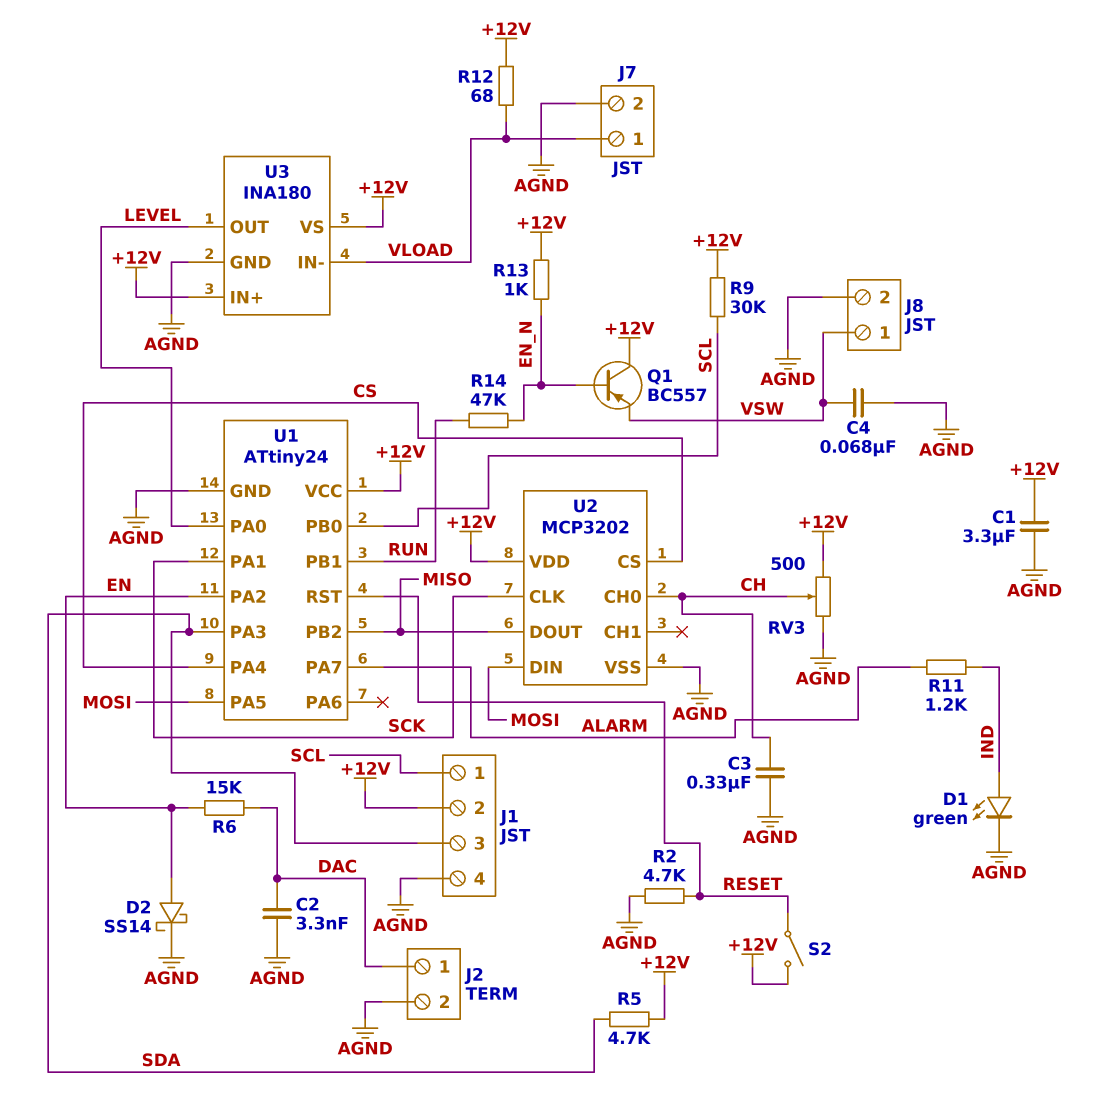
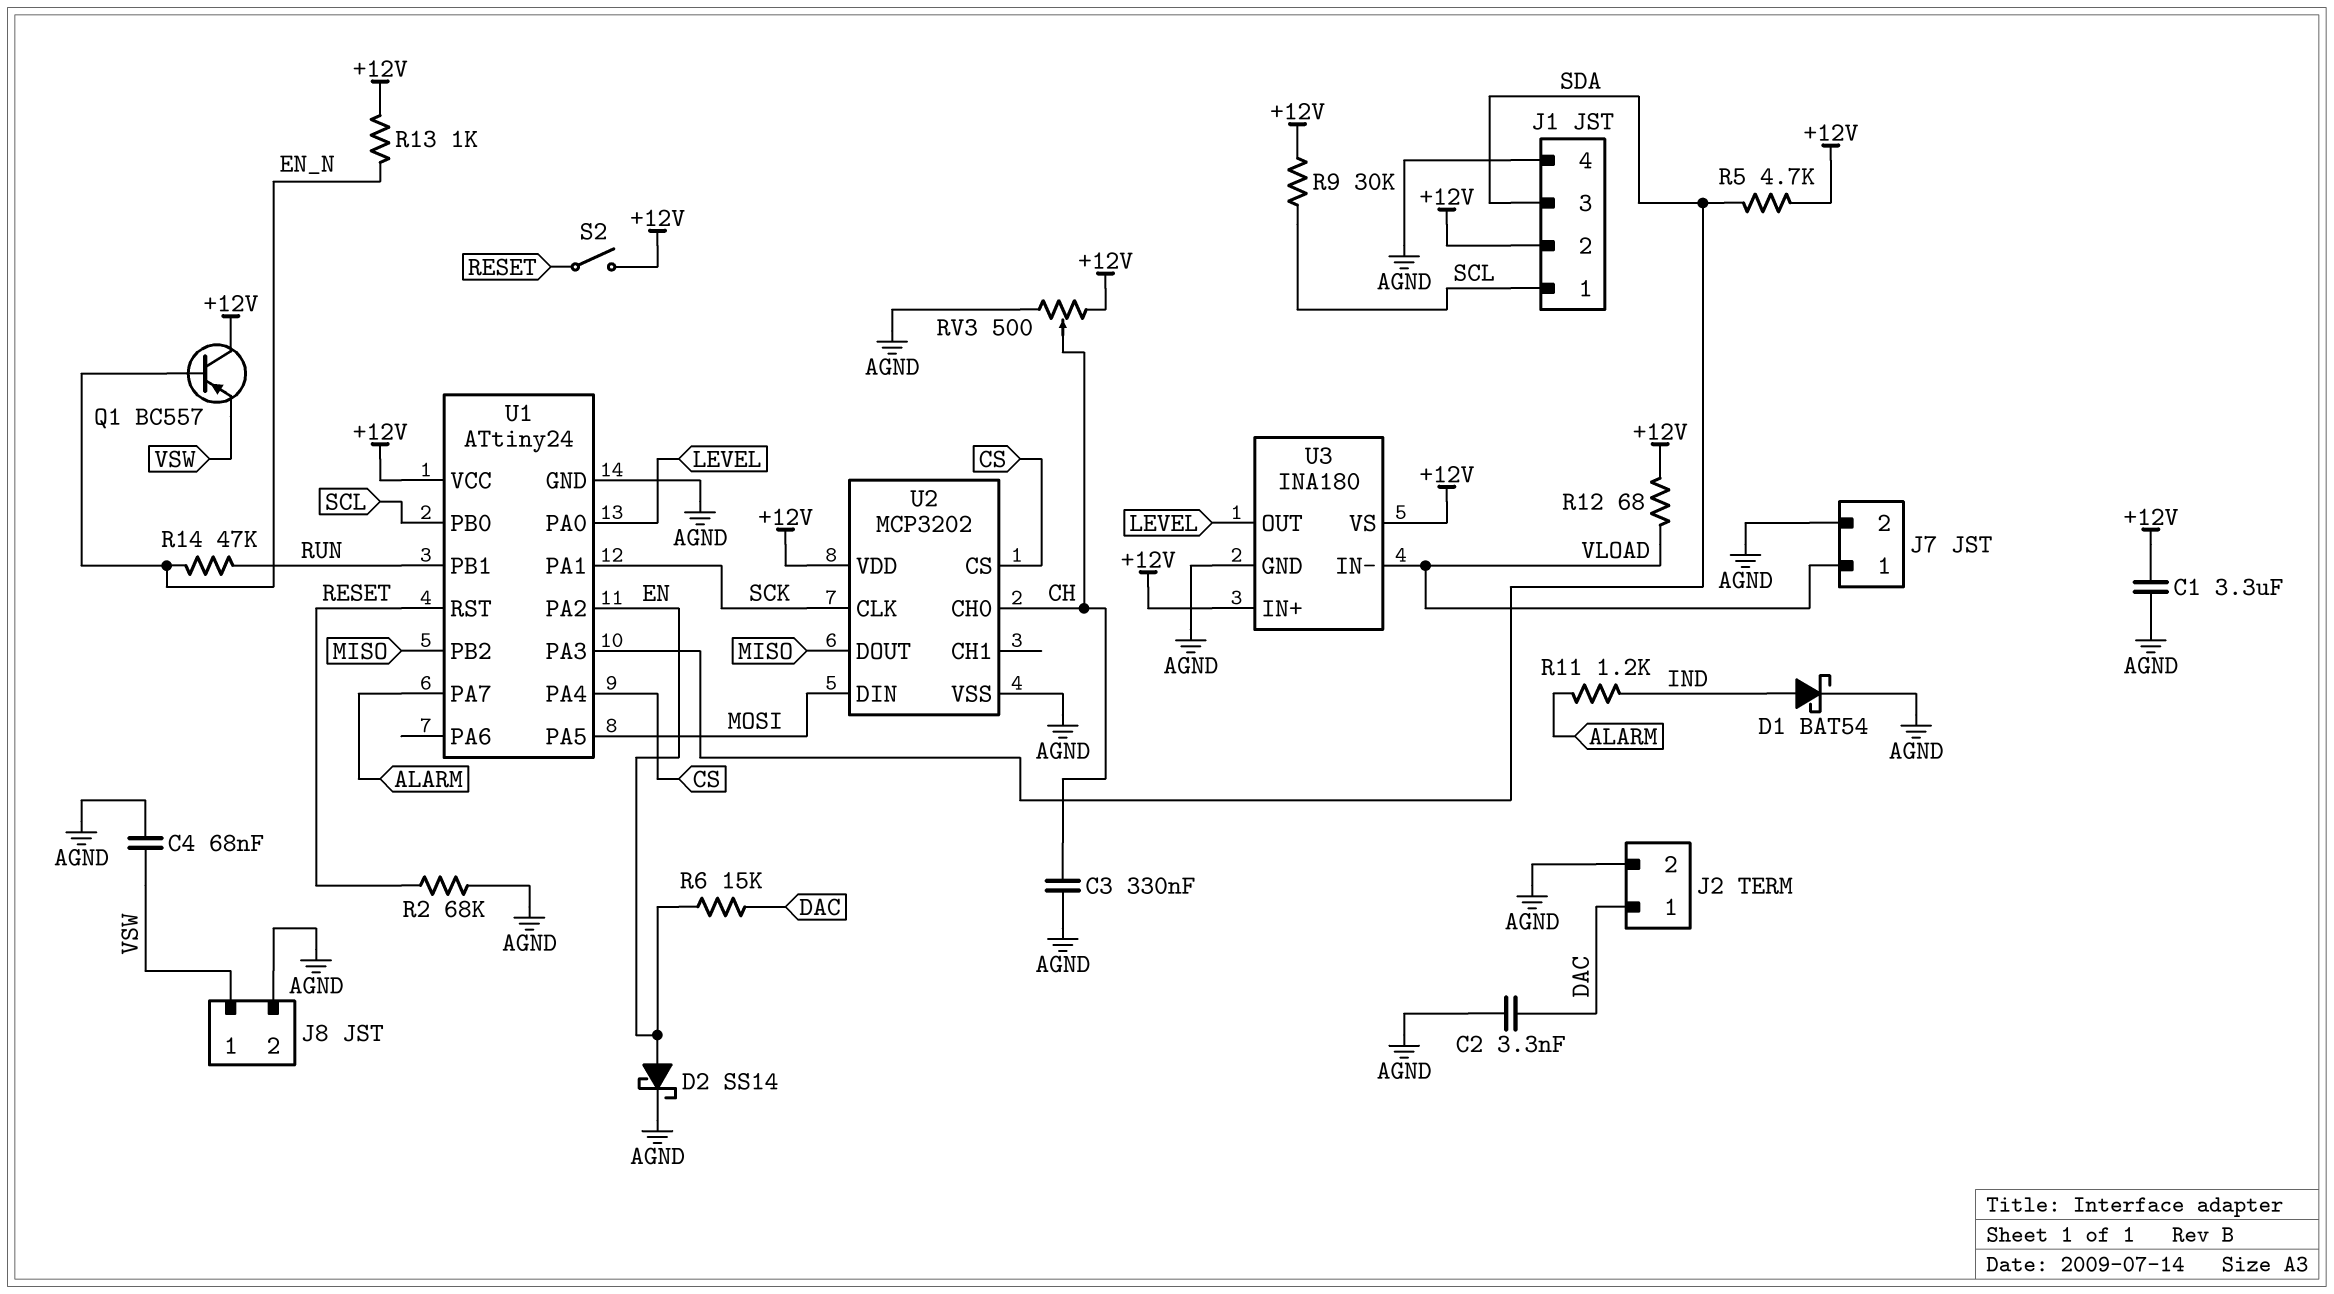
D1: LED green (A IND, K AGND) -> schottky BAT54 (A IND, K AGND)
R2: 4.7k (AGND, RESET) -> 68k (AGND, RESET)

